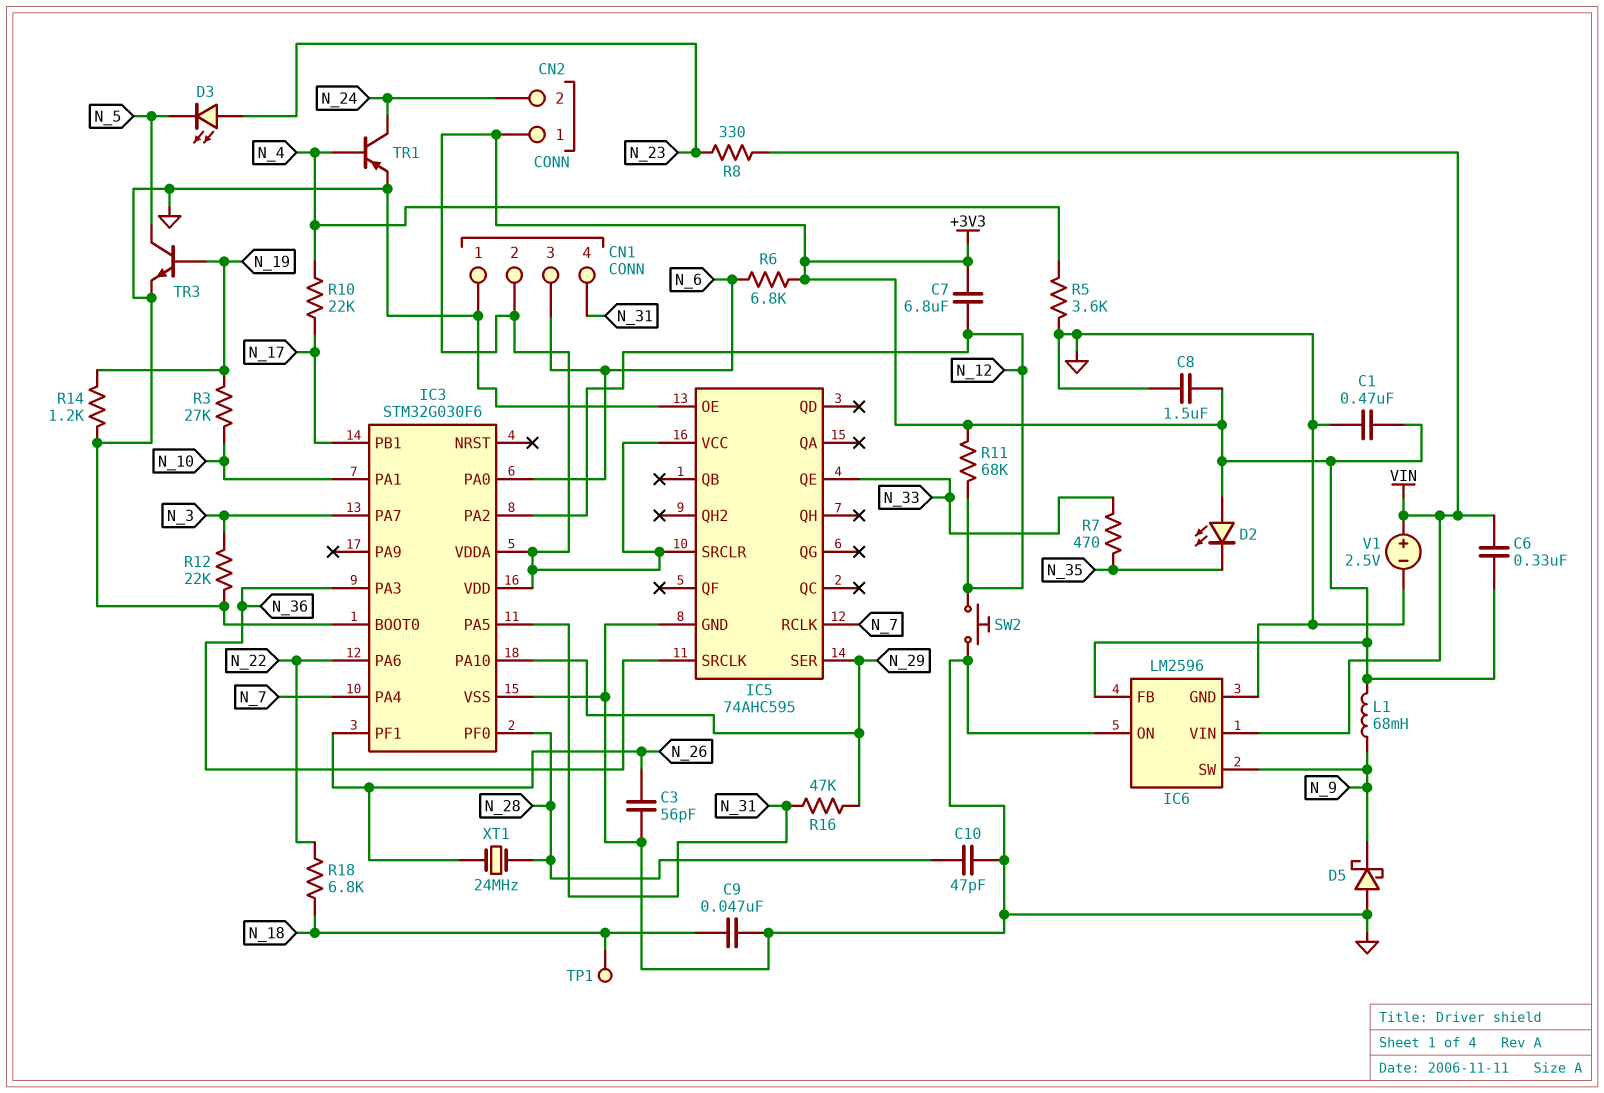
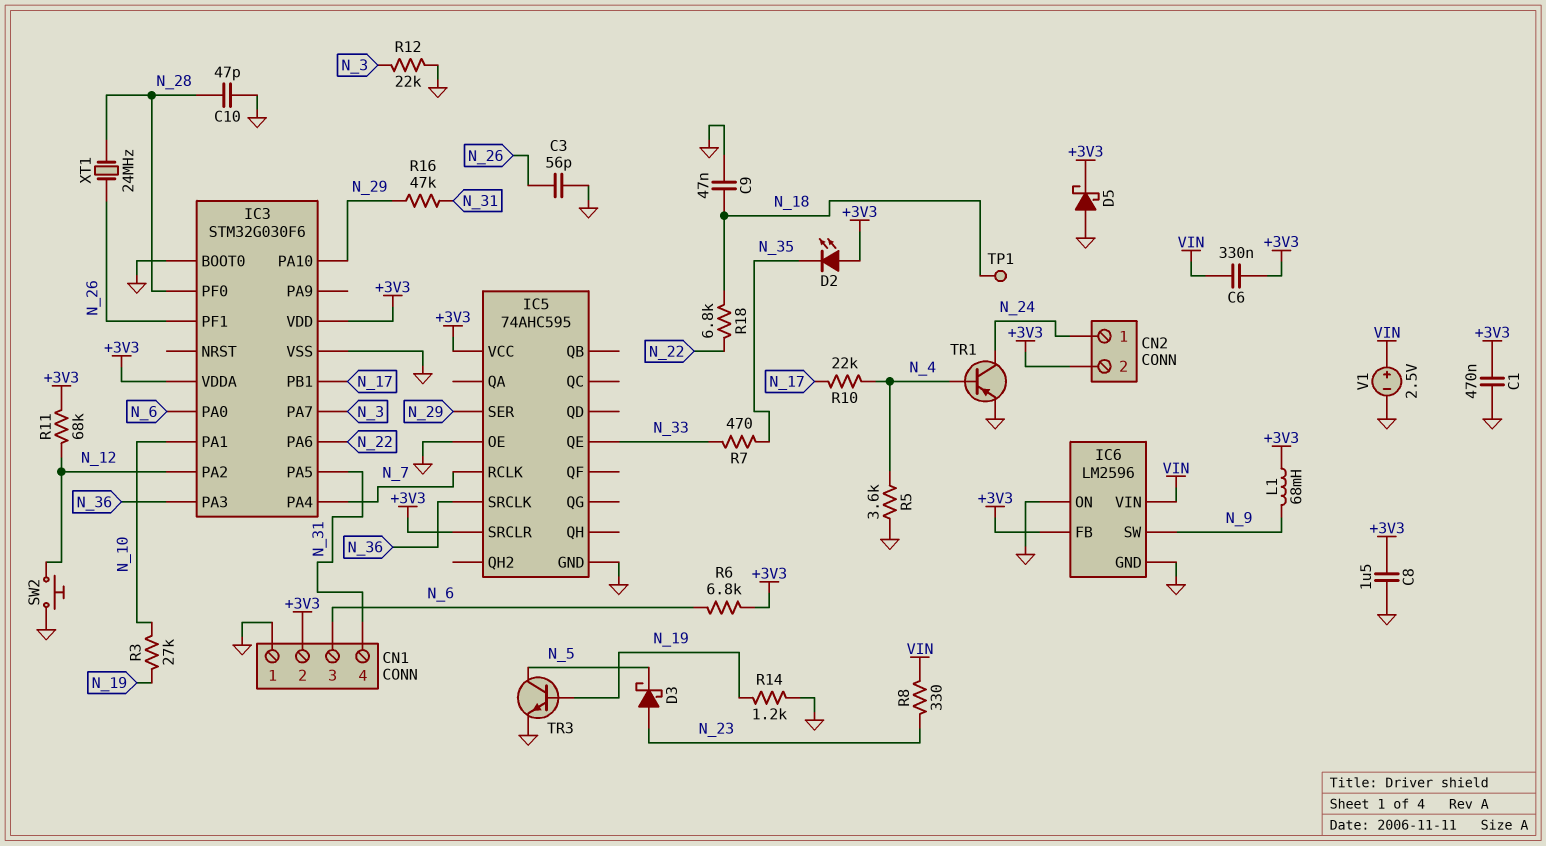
C7: 6.8uF (+3V3, N_12) -> none
CN2 pin 1: +3V3 -> N_24
CN2 pin 2: N_24 -> +3V3
D3: LED (A N_23, K N_5) -> schottky (A N_23, K N_5)
D5: schottky (A GND, K N_9) -> schottky (A GND, K +3V3)

